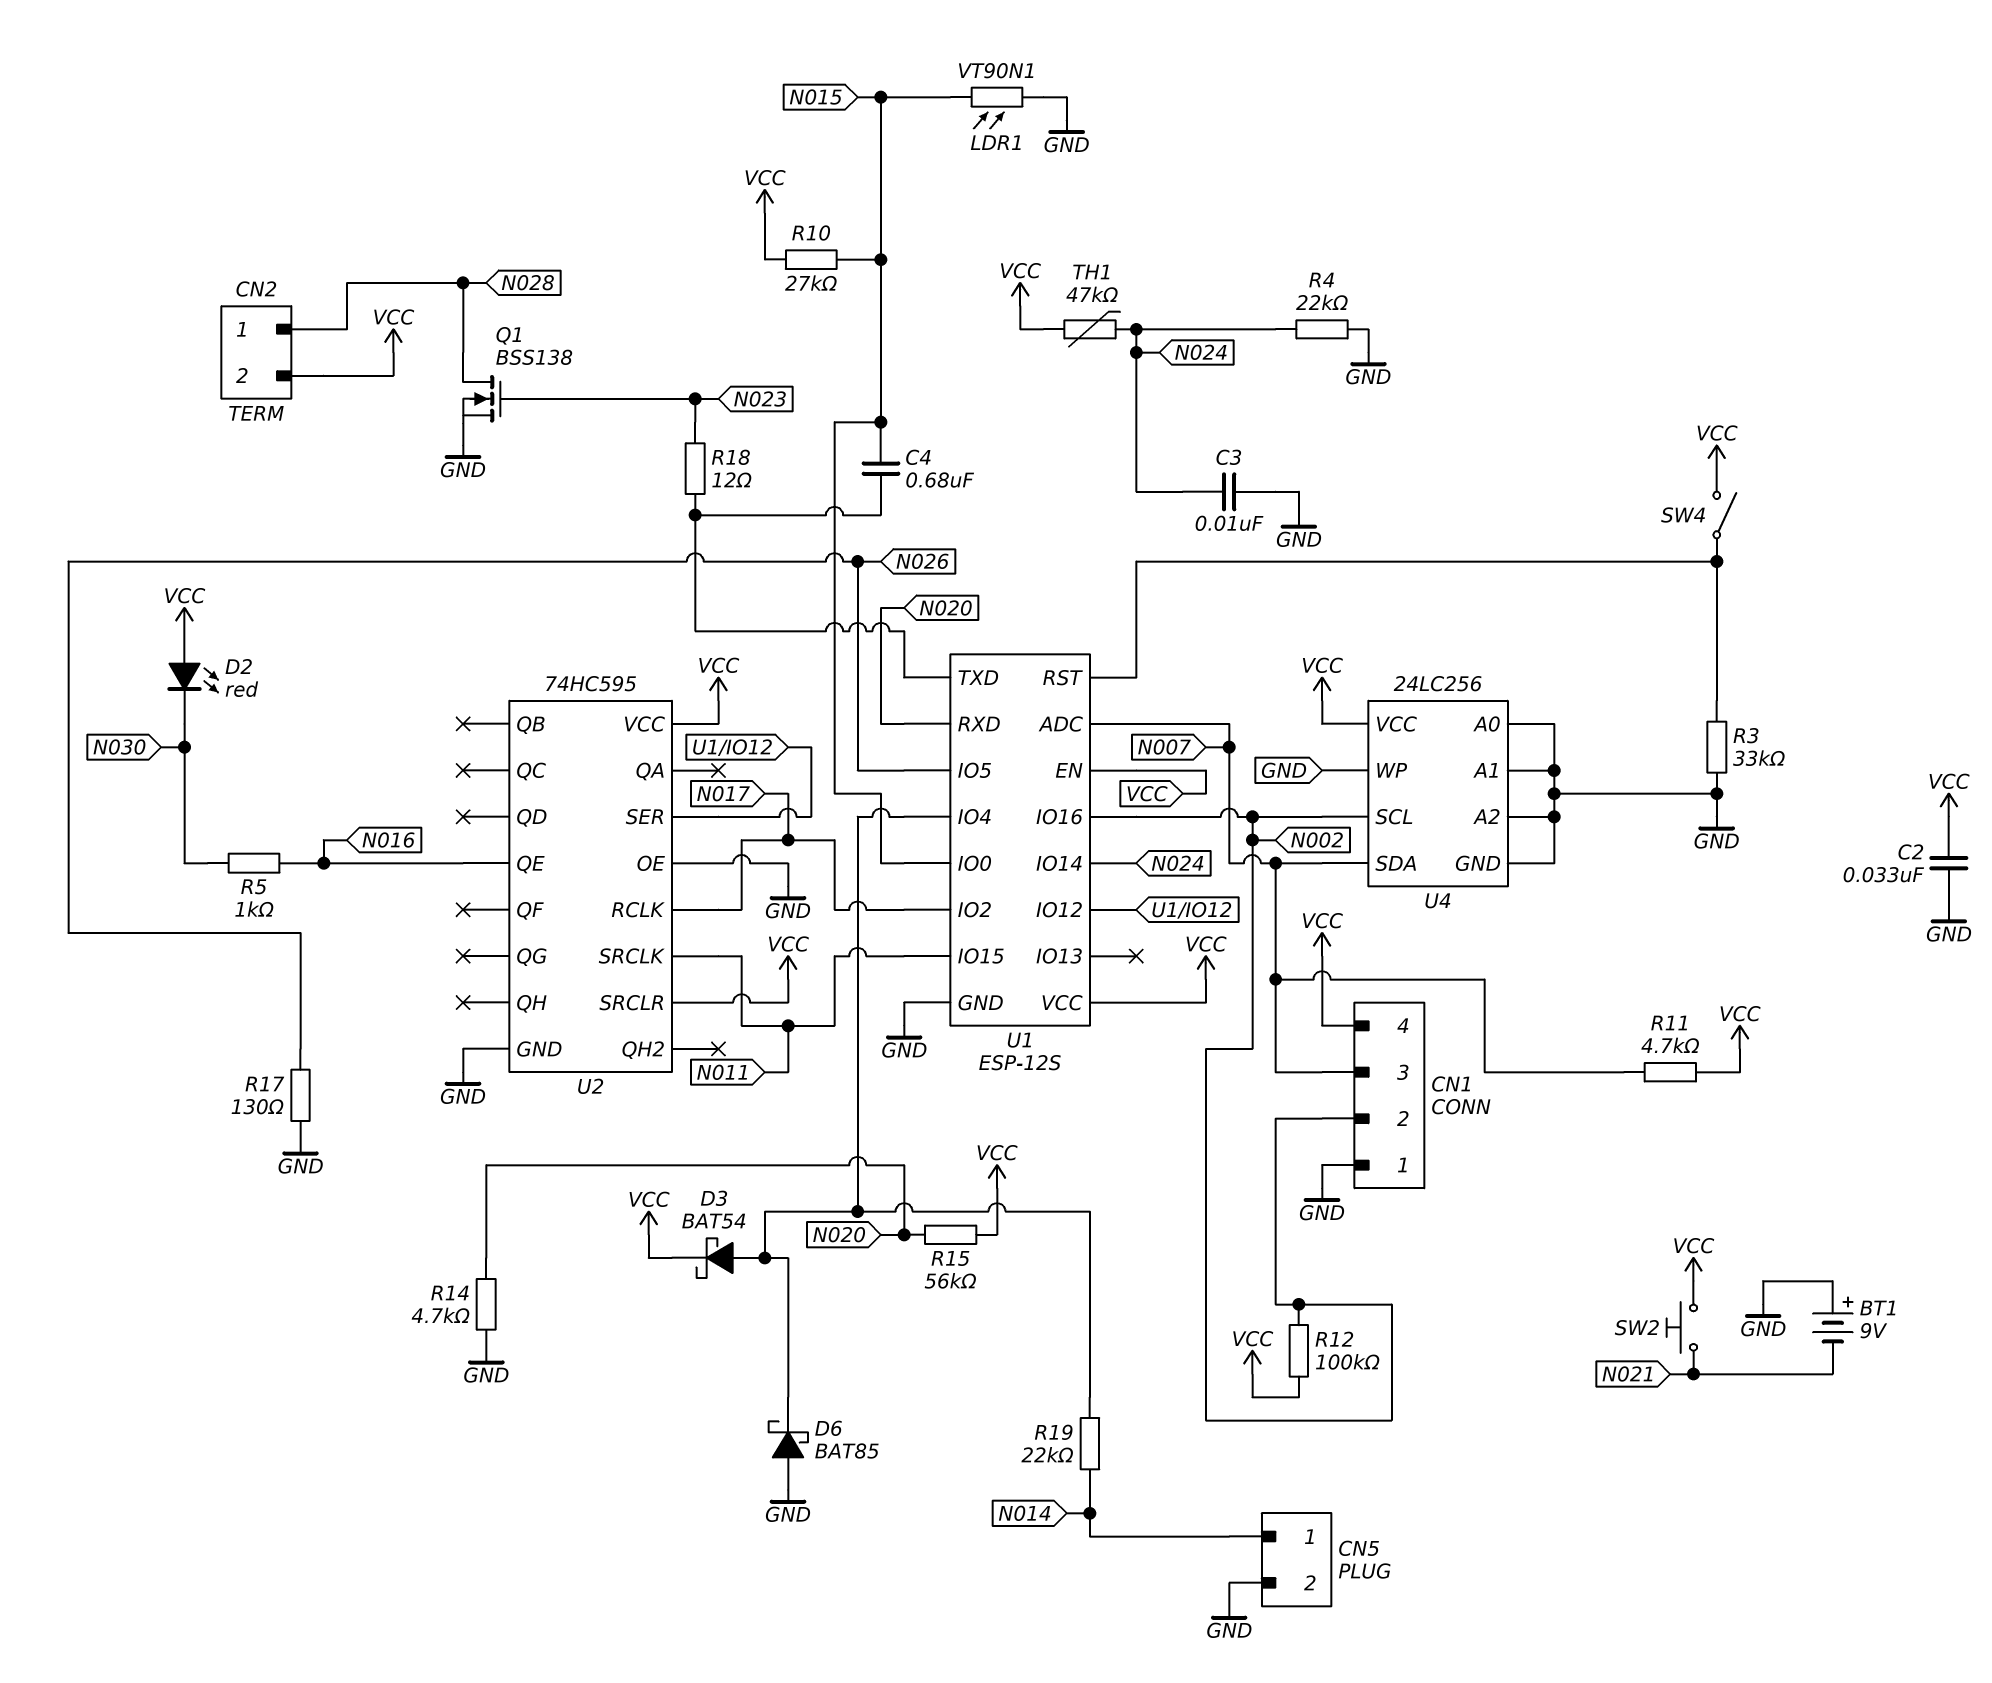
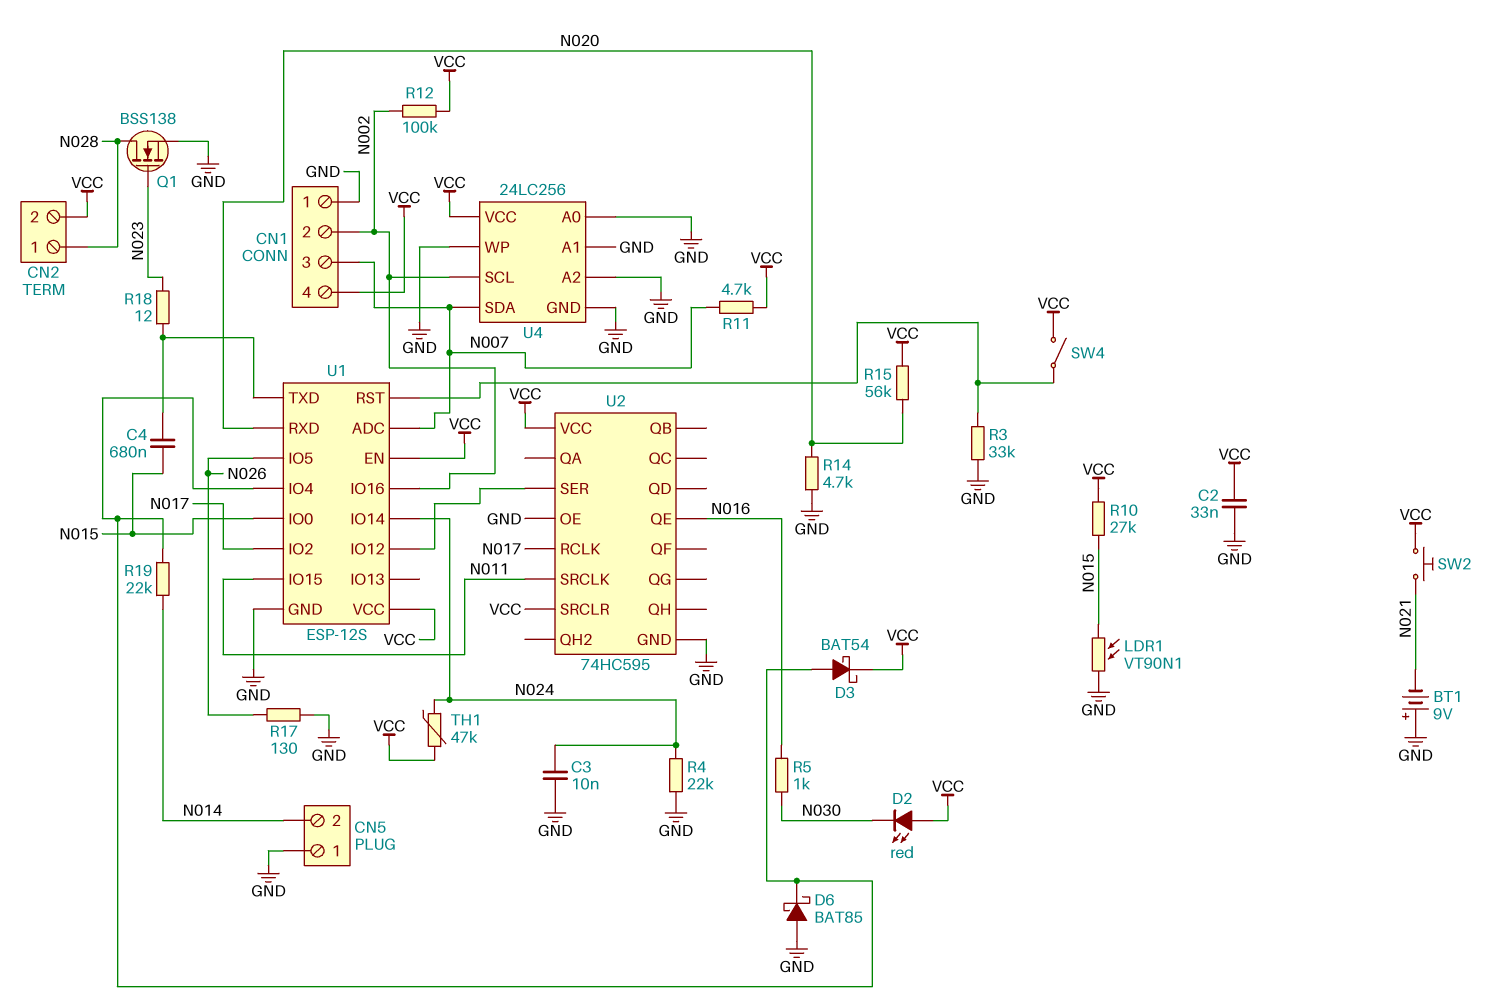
CN5 pin 1: N014 -> GND
CN5 pin 2: GND -> N014

